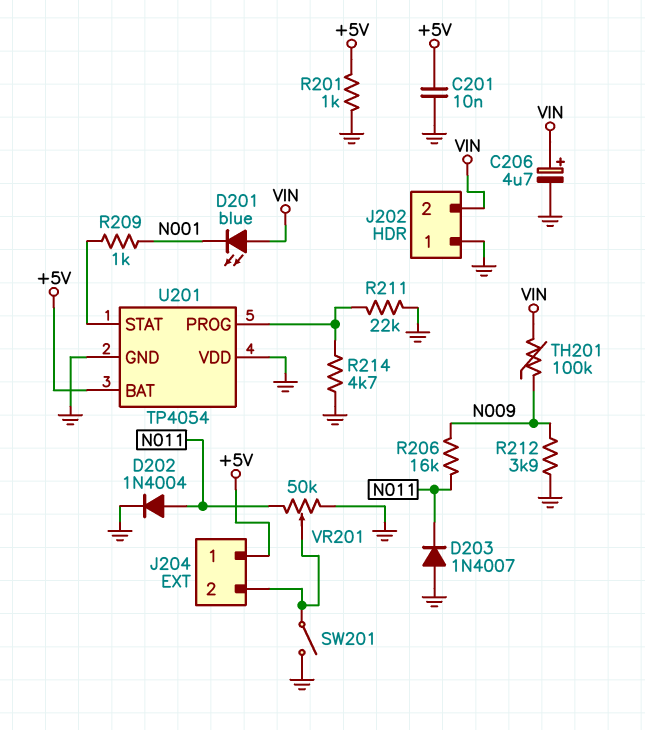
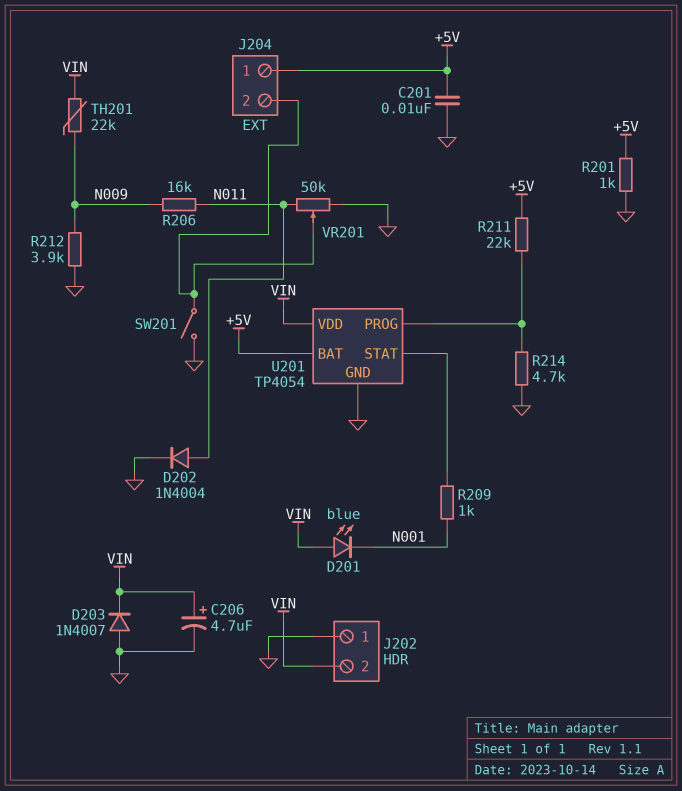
D203: diode 1N4007 (A GND, K N011) -> diode 1N4007 (A GND, K VIN)
R211: 22k (GND, U201/PROG) -> 22k (+5V, U201/PROG)
TH201: 100k (N009, VIN) -> 22k (N009, VIN)
U201 pin VDD: GND -> VIN

